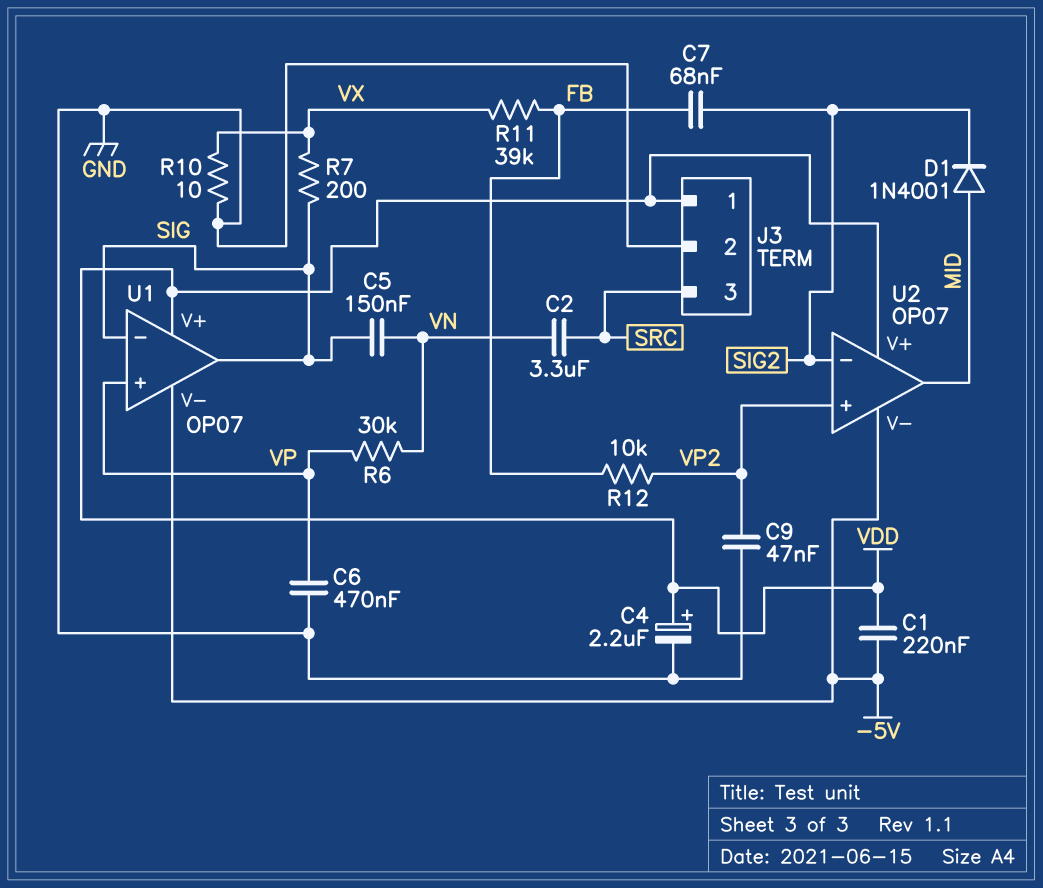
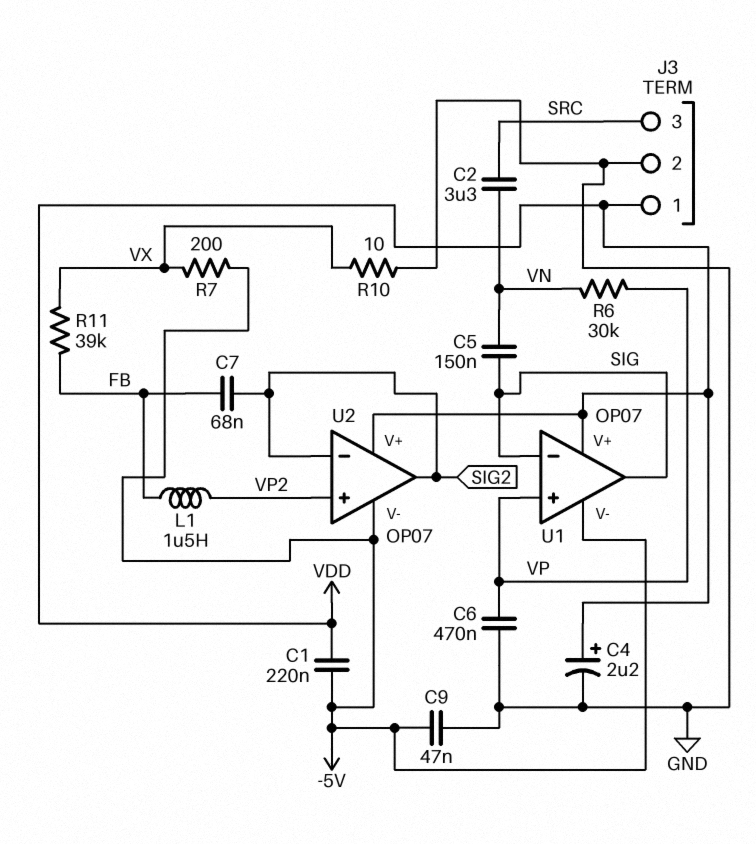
C9: 47nF (GND, VP2) -> 47nF (-5V, GND)
D1: diode 1N4001 (A MID, K SIG2) -> none
L1: none -> 1.5uH (FB, VP2)
R7: 200 (SIG, VX) -> 200 (-5V, VX)
R12: 10k (FB, VP2) -> none
U2 pin out: MID -> SIG2

